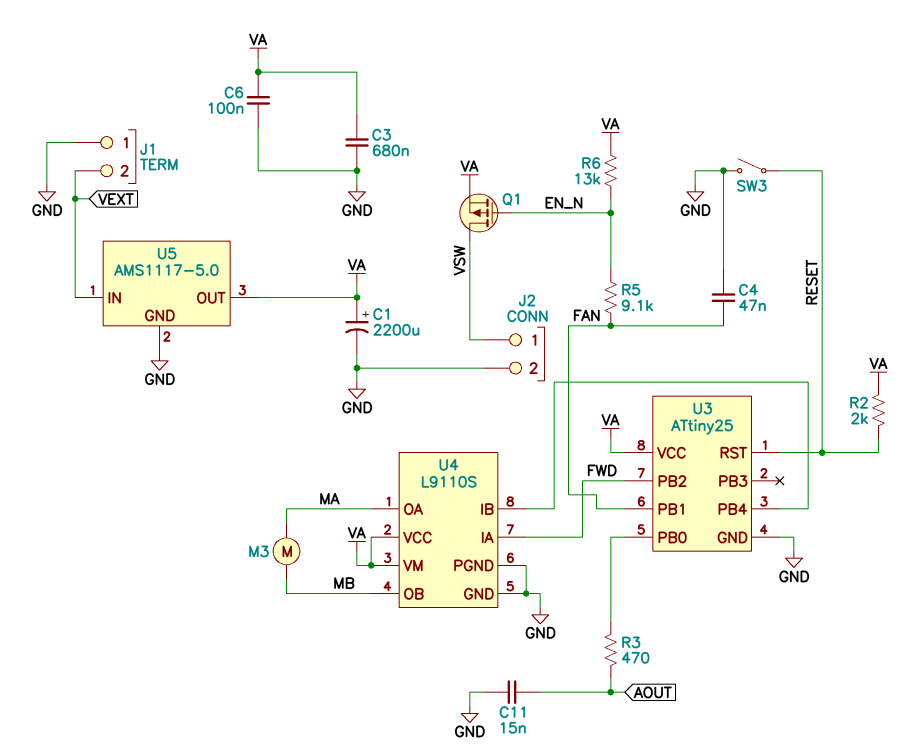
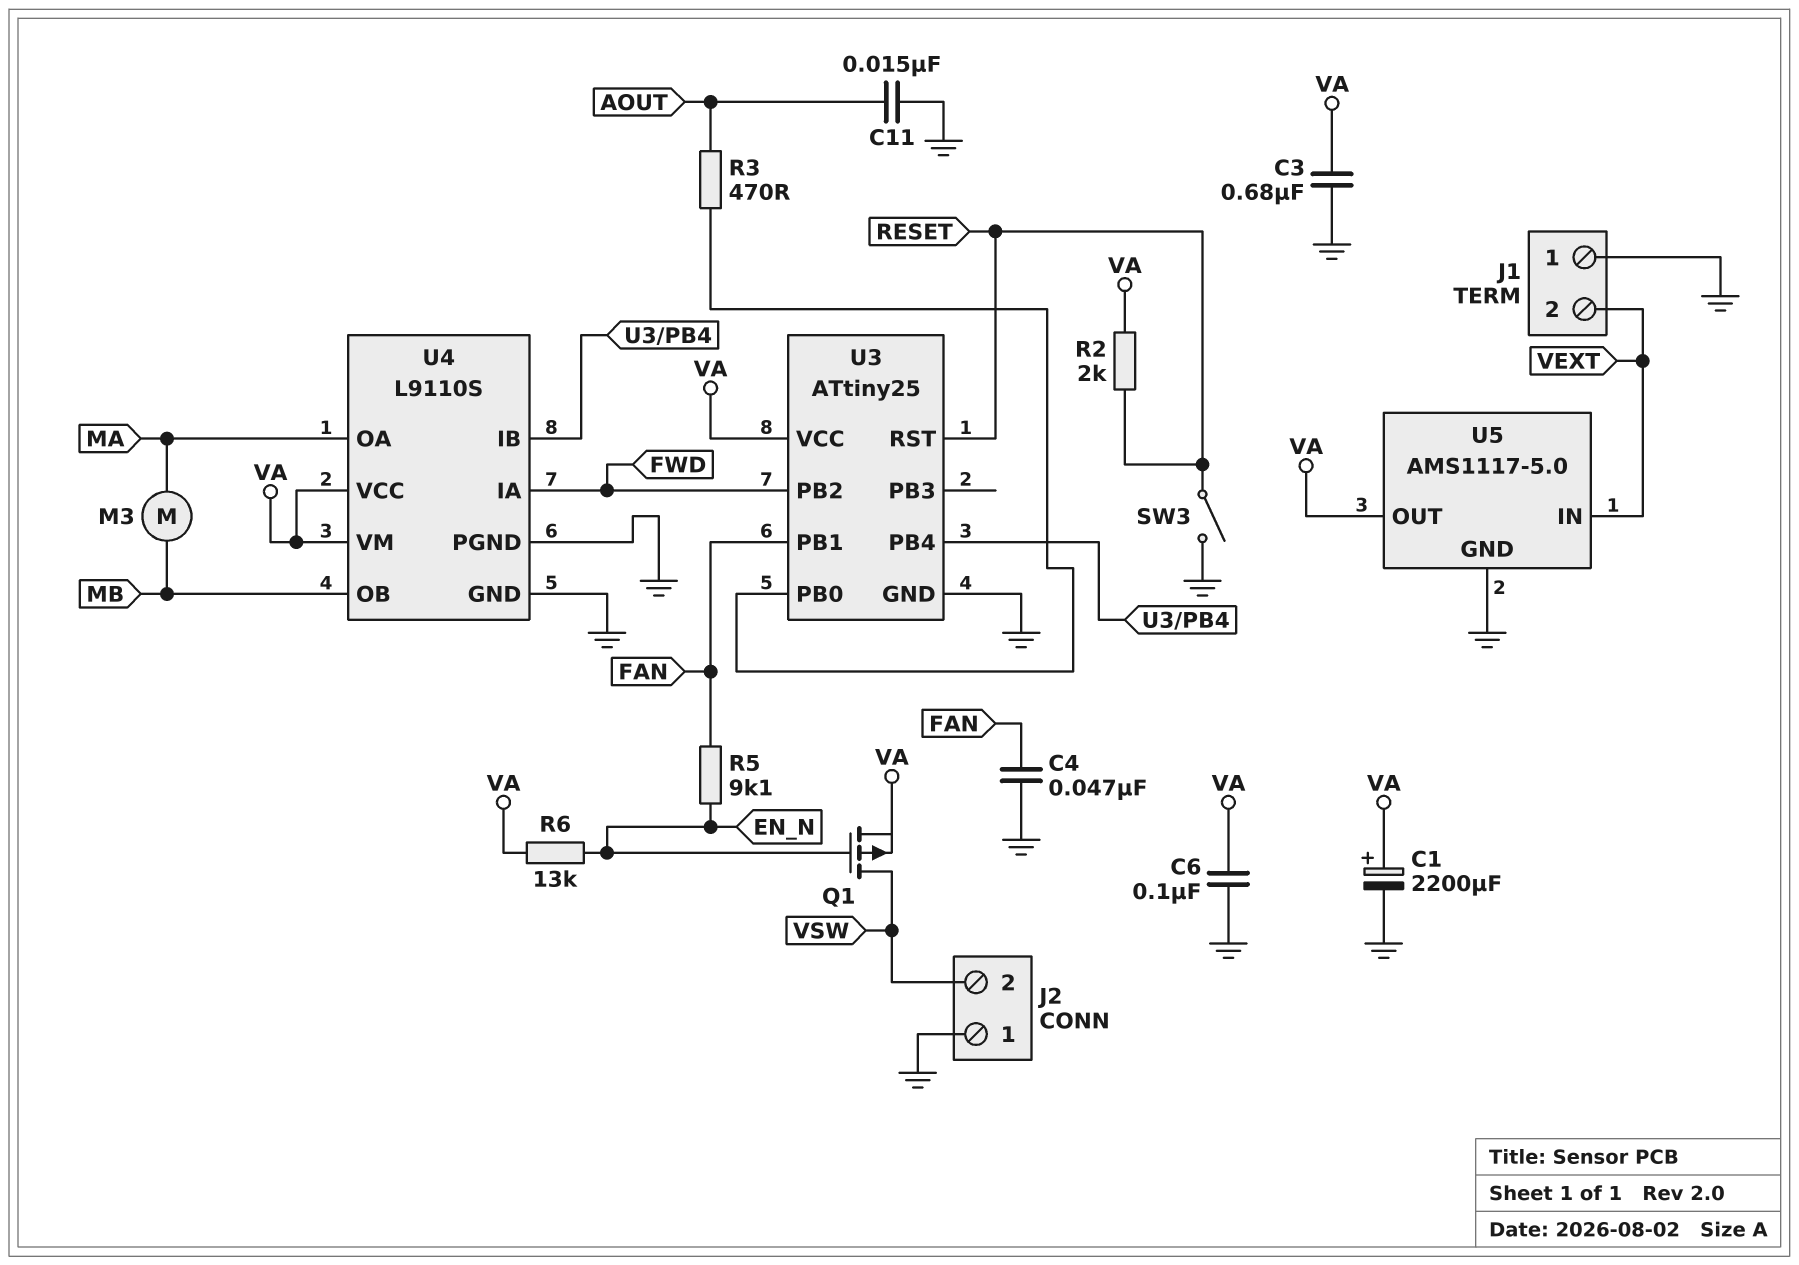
J2 pin 1: VSW -> GND
J2 pin 2: GND -> VSW

